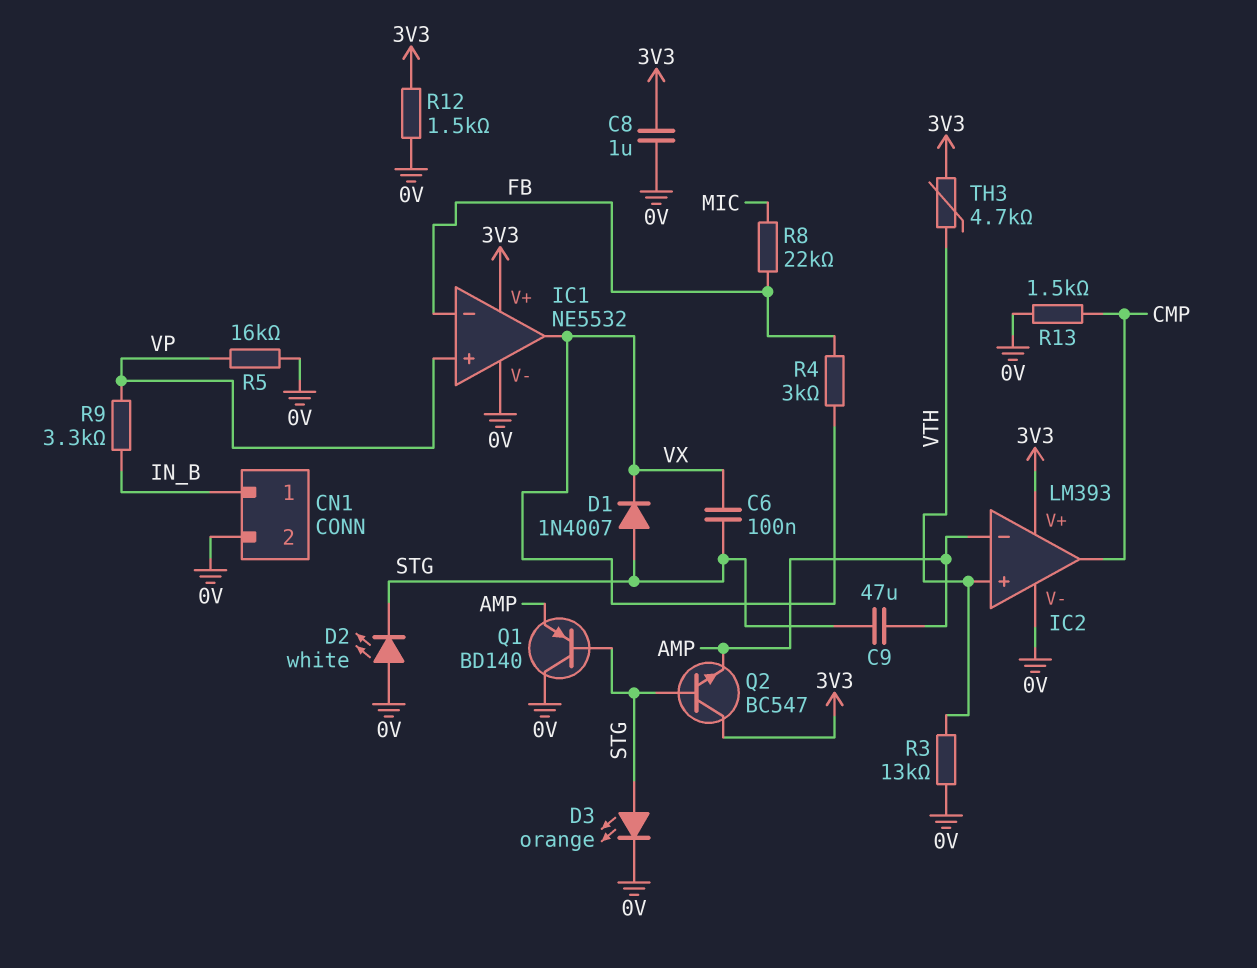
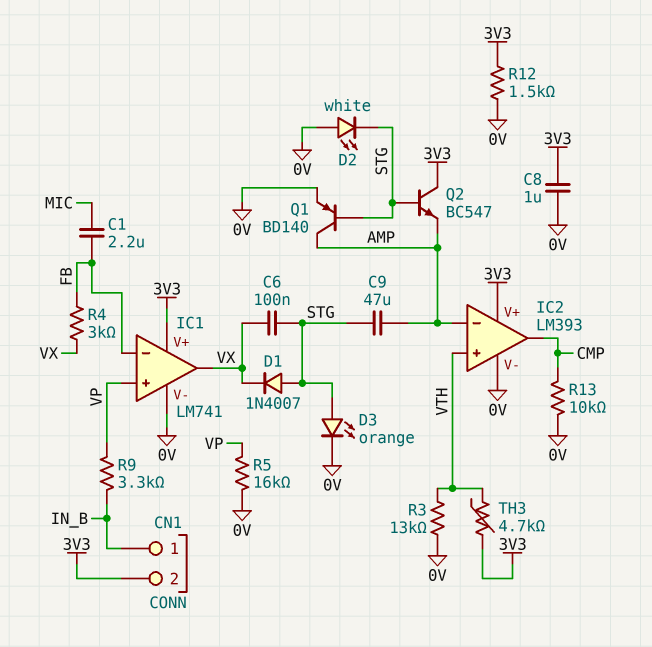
C1: none -> 2.2uF (FB, MIC)
CN1 pin 2: 0V -> 3V3
IC1: NE5532 -> LM741
Q1: PNP BD140 (B STG, C 0V, E AMP) -> PNP BD140 (B STG, C AMP, E 0V)
R8: 22k (FB, MIC) -> none
R13: 1.5k (0V, CMP) -> 10k (0V, CMP)

